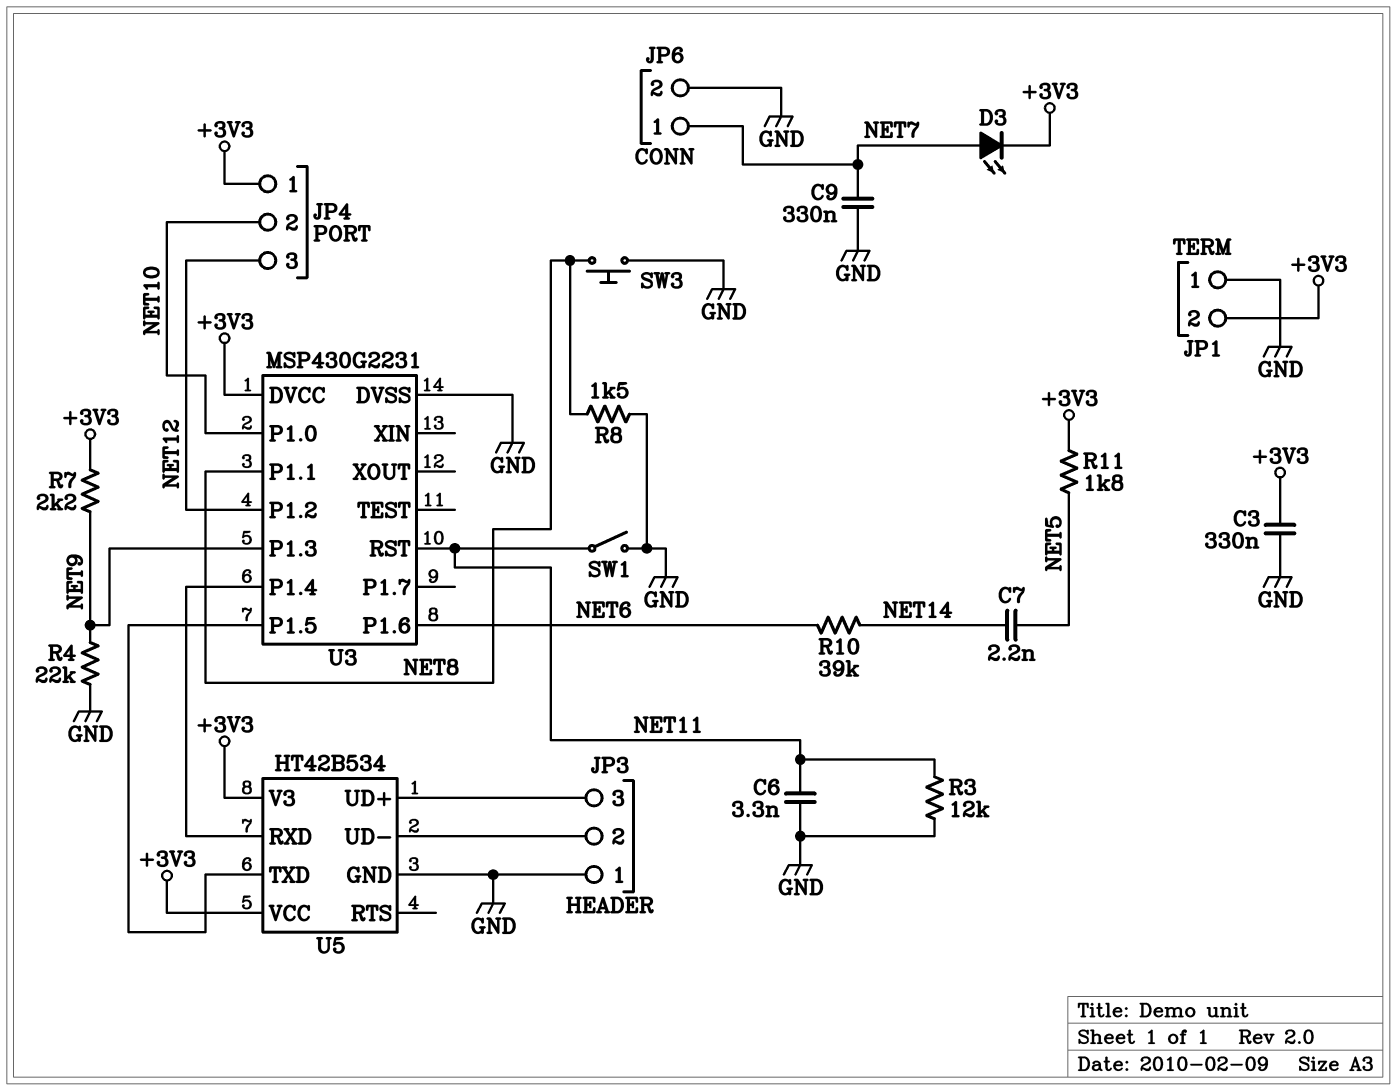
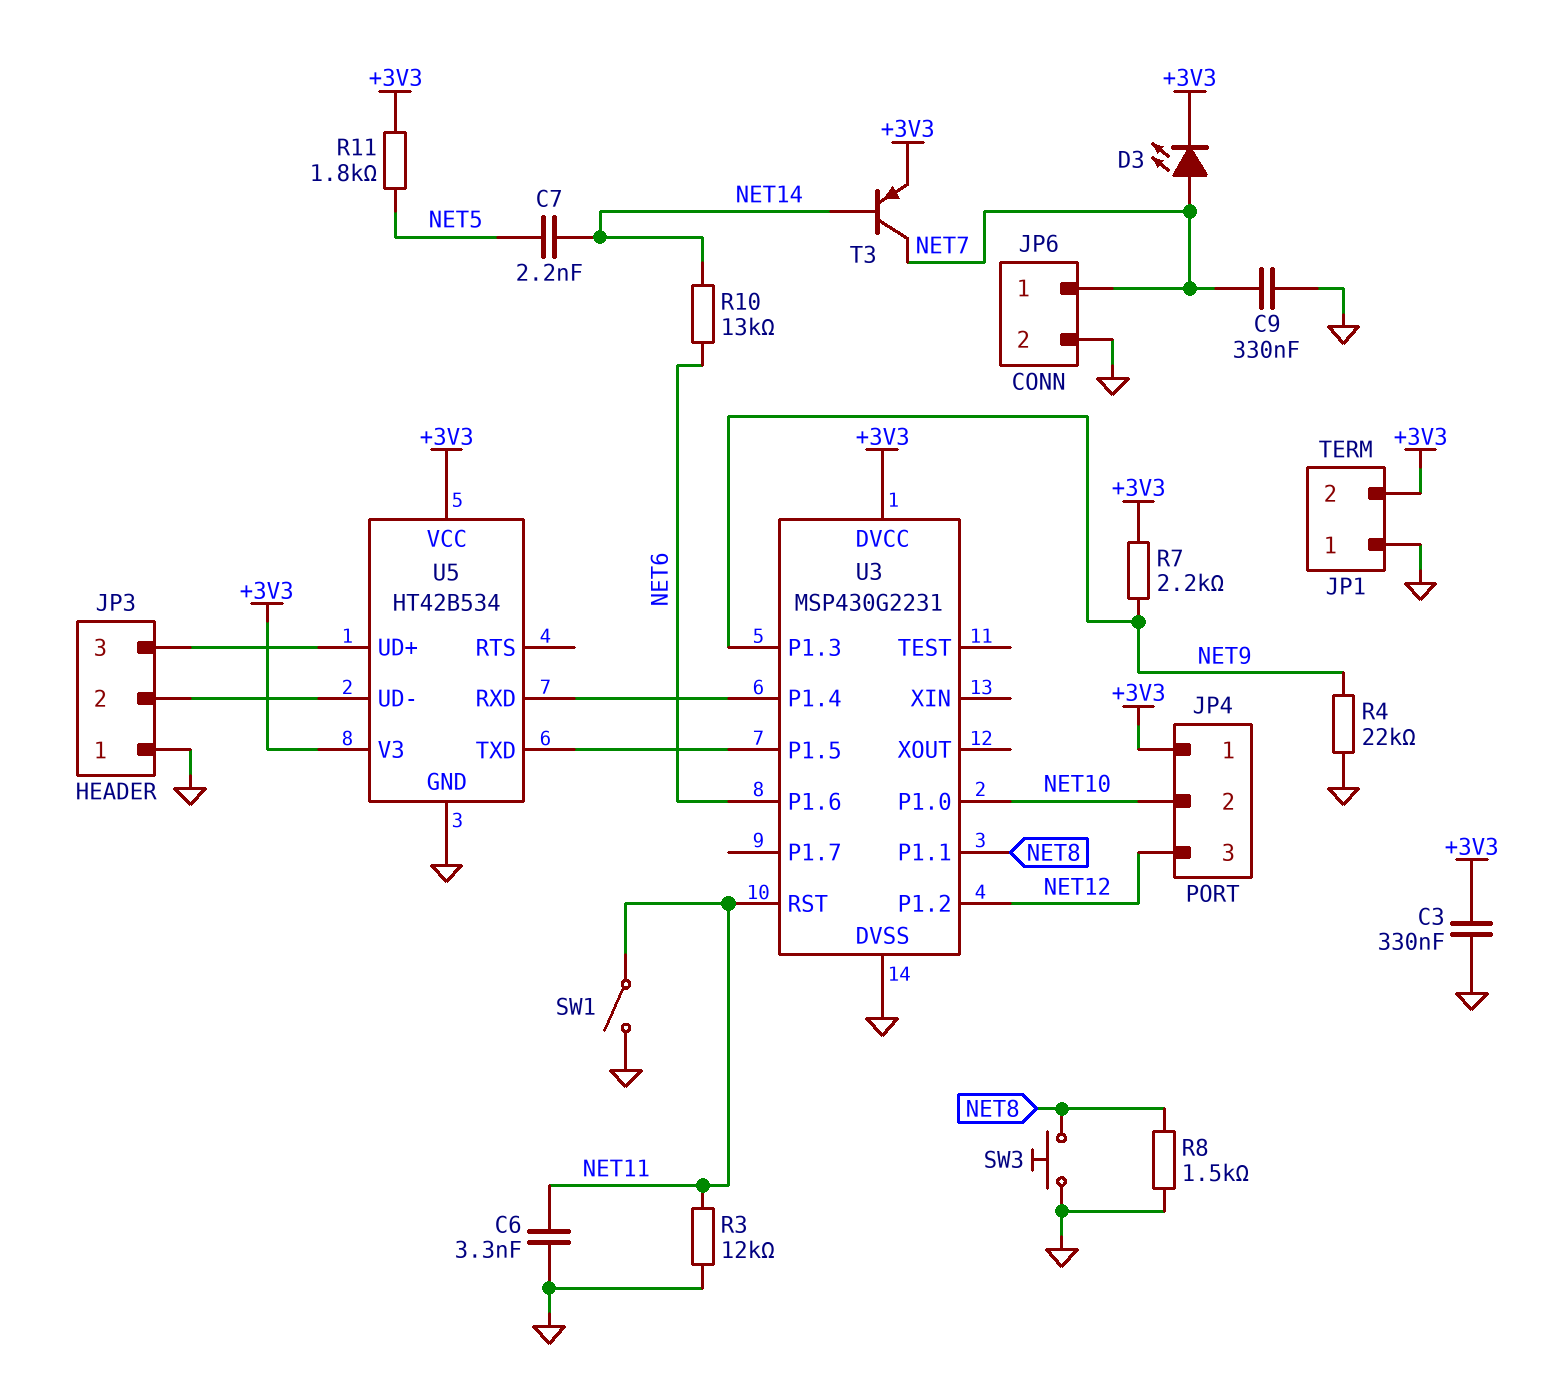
R10: 39k (NET6, NET14) -> 13k (NET6, NET14)
T3: none -> PNP (B NET14, C NET7, E +3V3)

